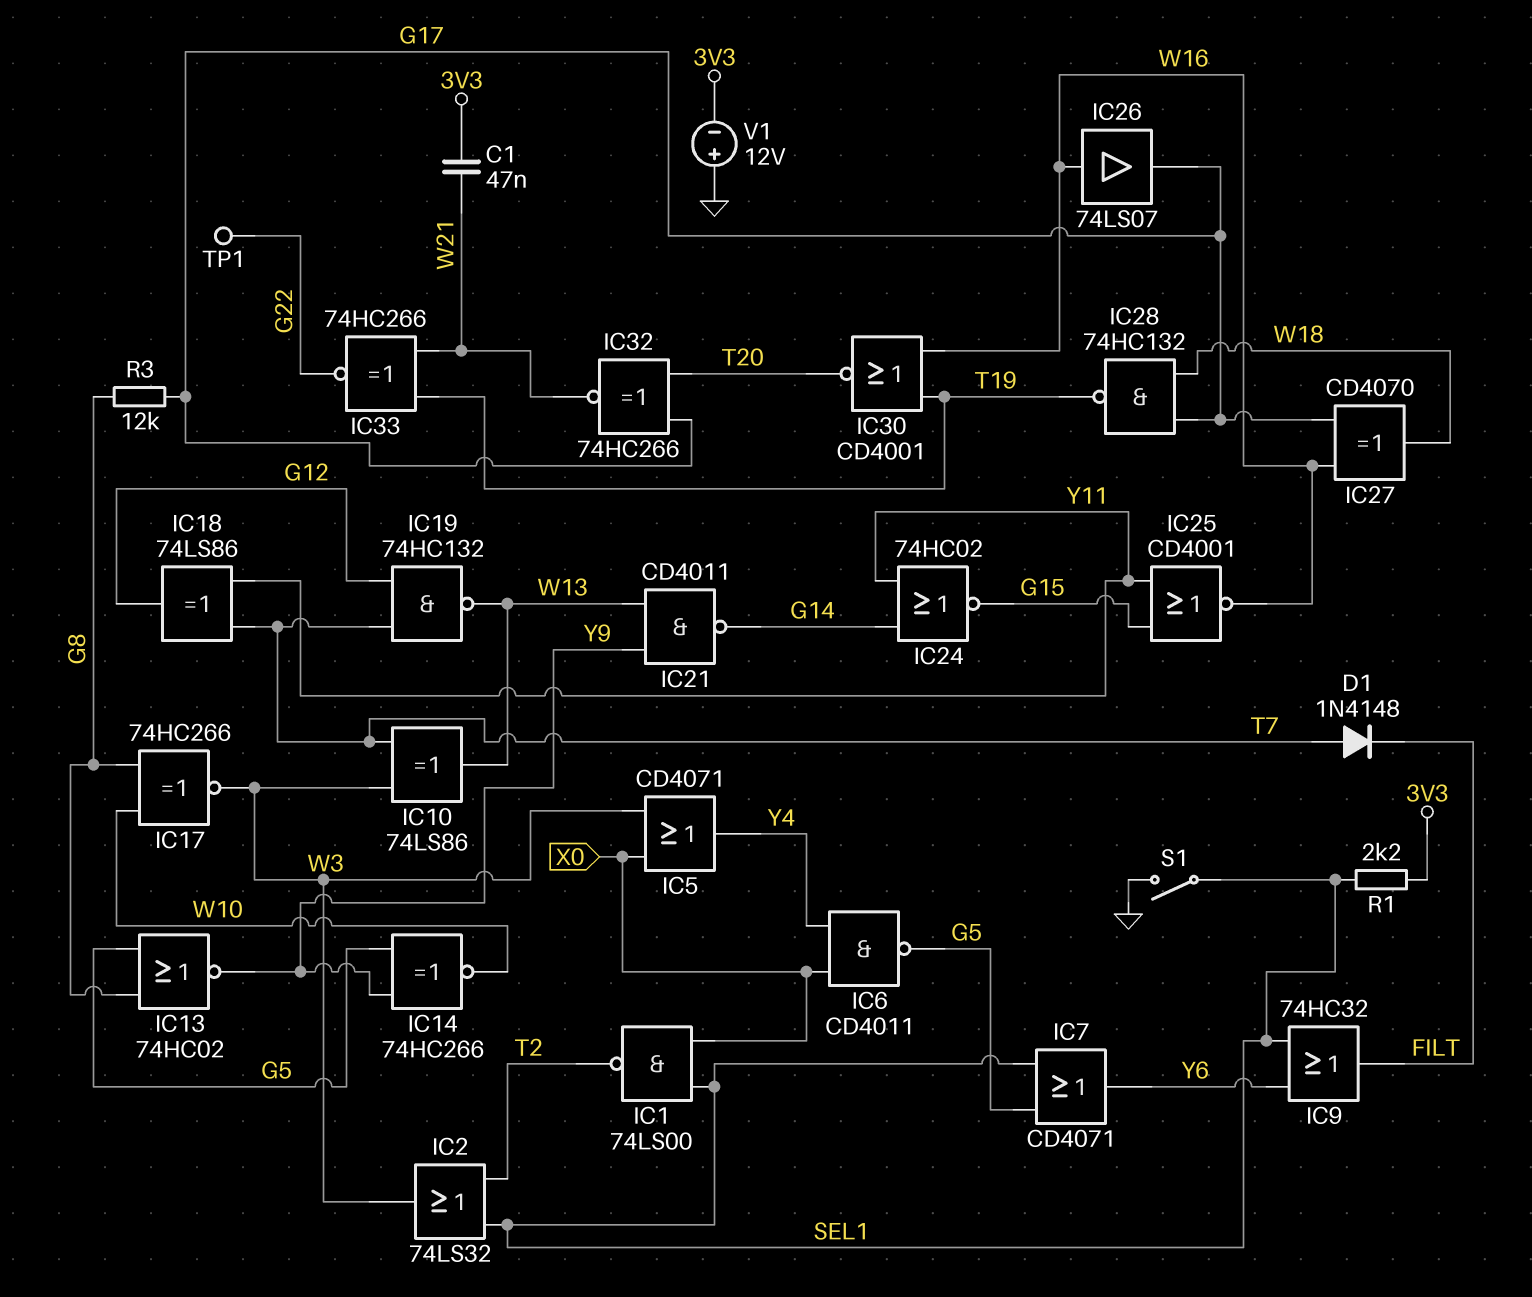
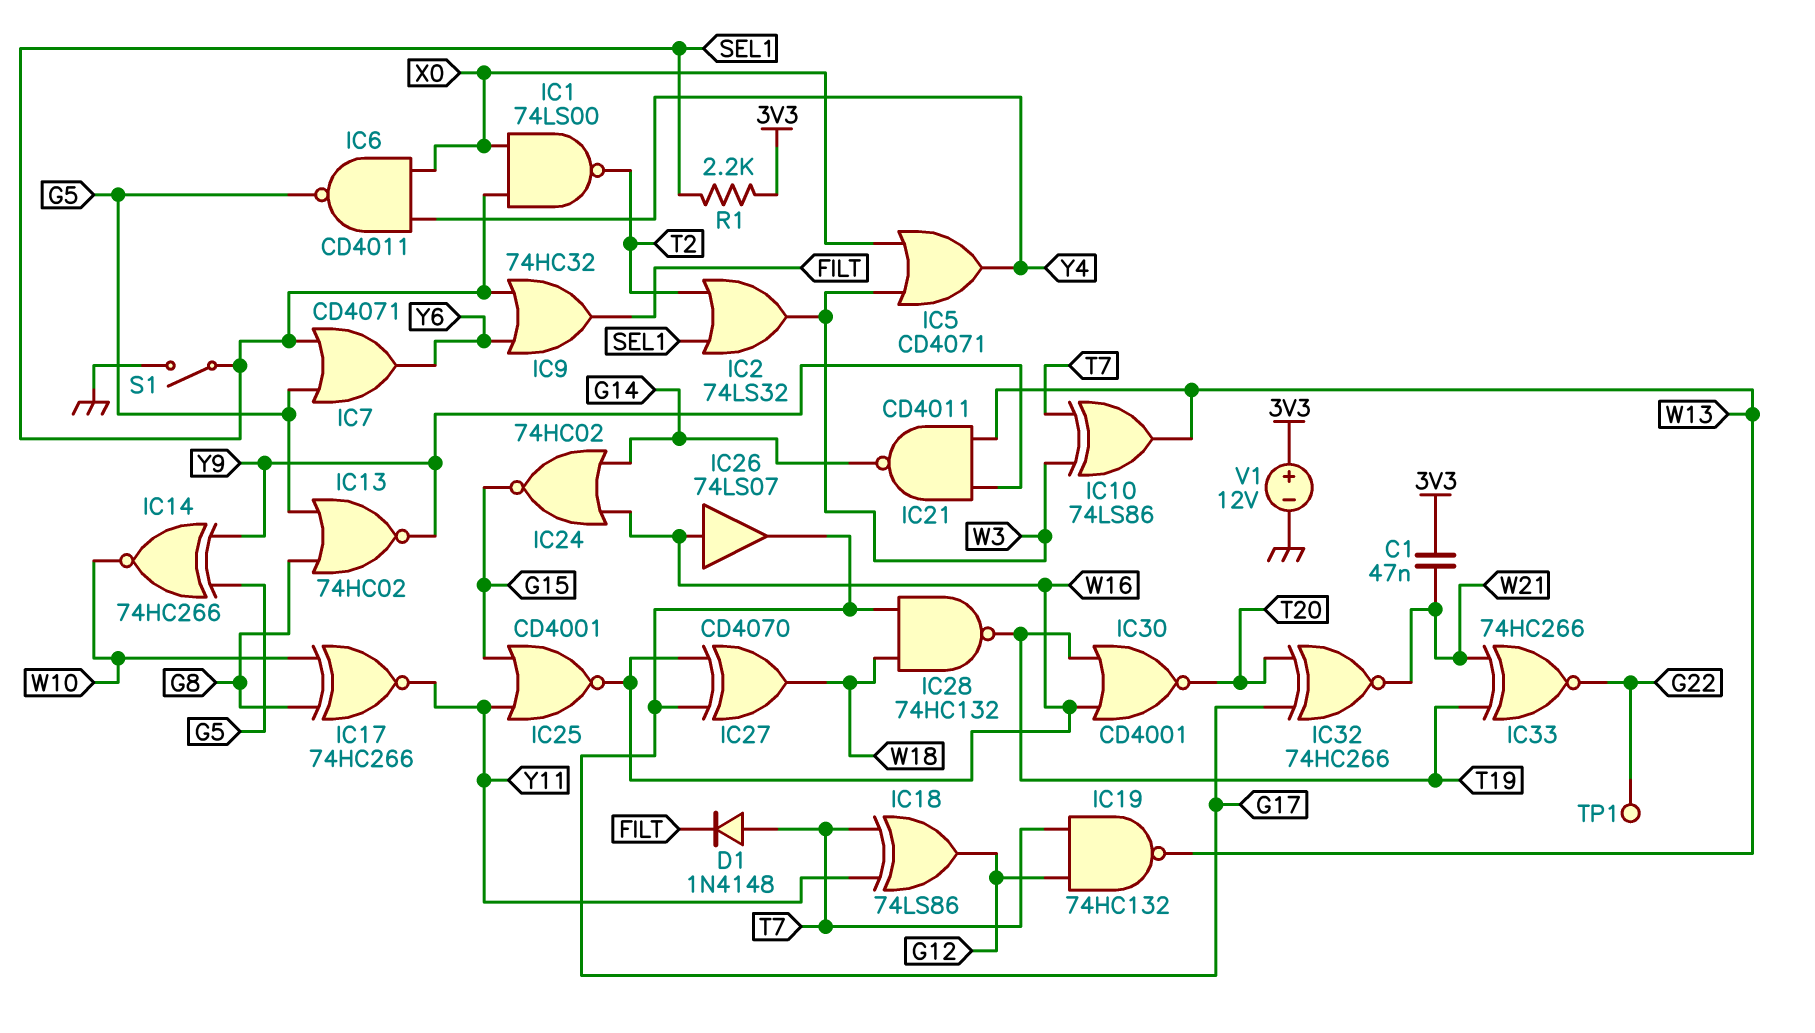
IC17: XNOR 74HC266 (in G8, in W10, out W3) -> XNOR 74HC266 (in G8, in W10, out Y11)
IC24: NOR 74HC02 (in G14, in Y11, out G15) -> NOR 74HC02 (in G14, in W16, out G15)
R3: 12k (G8, G17) -> none
V1: 12V (plus GND, minus 3V3) -> 12V (plus 3V3, minus GND)

